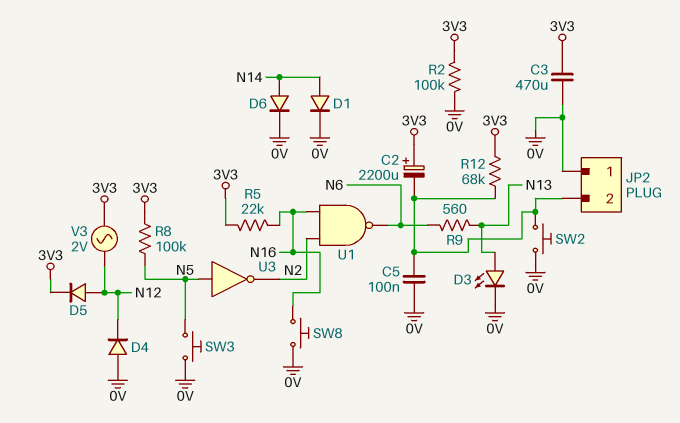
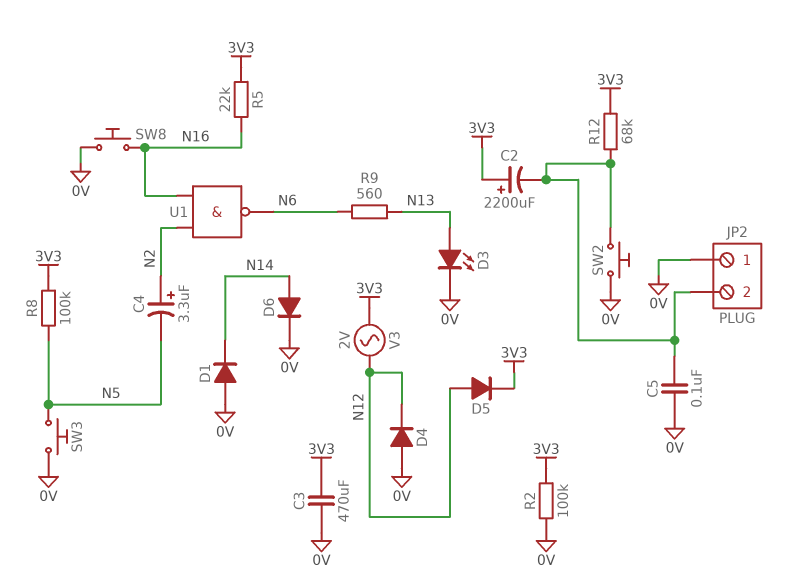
C4: none -> 3.3uF (plus N2, minus N5)
D1: diode (A N14, K 0V) -> diode (A 0V, K N14)
U3: NOT (in N5, out N2) -> none

